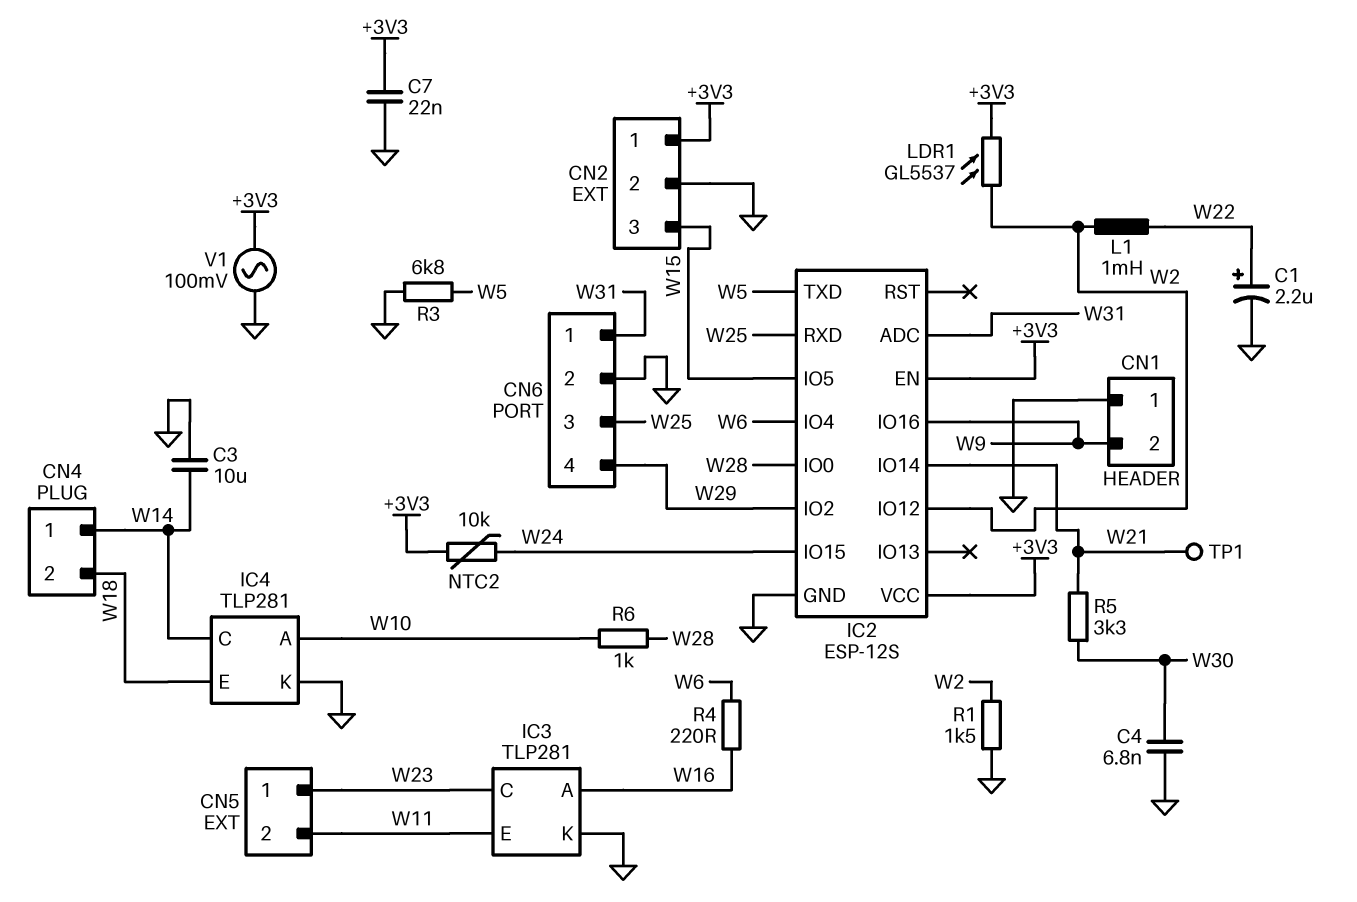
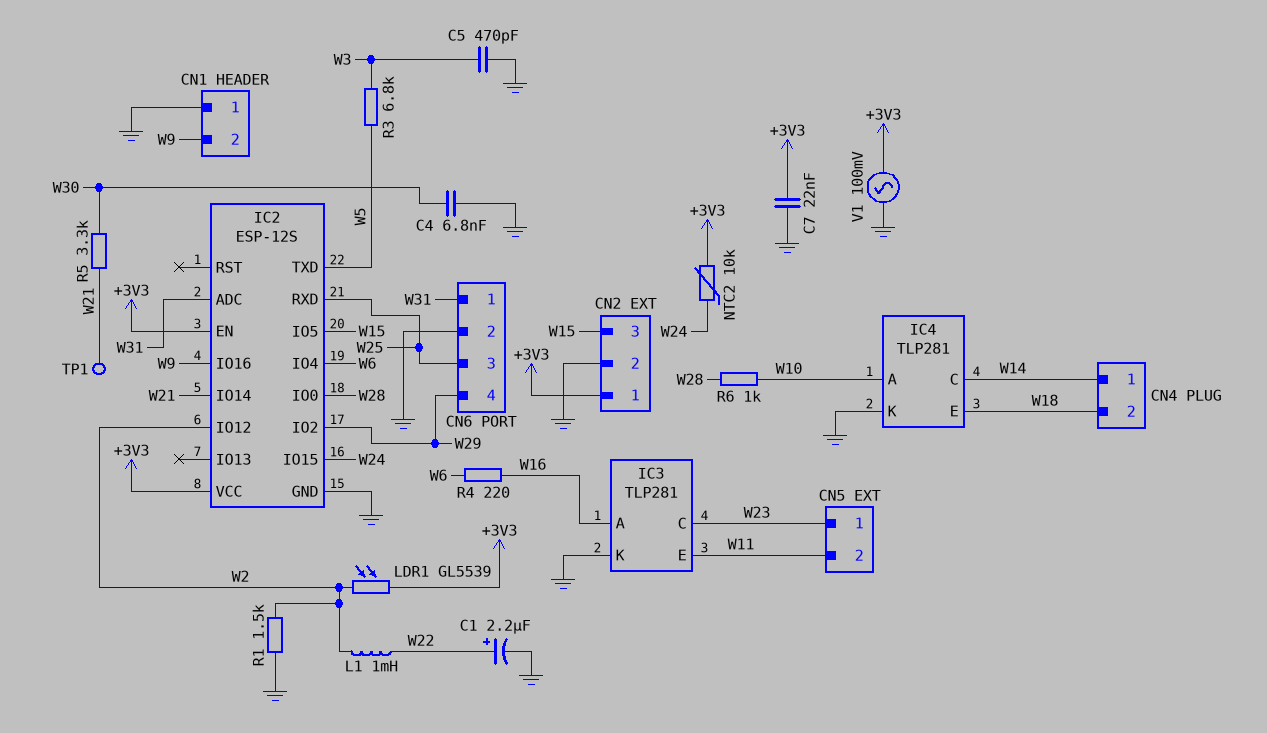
C3: 10uF (GND, W14) -> none
C5: none -> 470pF (GND, W3)
LDR1: GL5537 (+3V3, W2) -> GL5539 (+3V3, W2)
R3: 6.8k (GND, W5) -> 6.8k (W3, W5)

